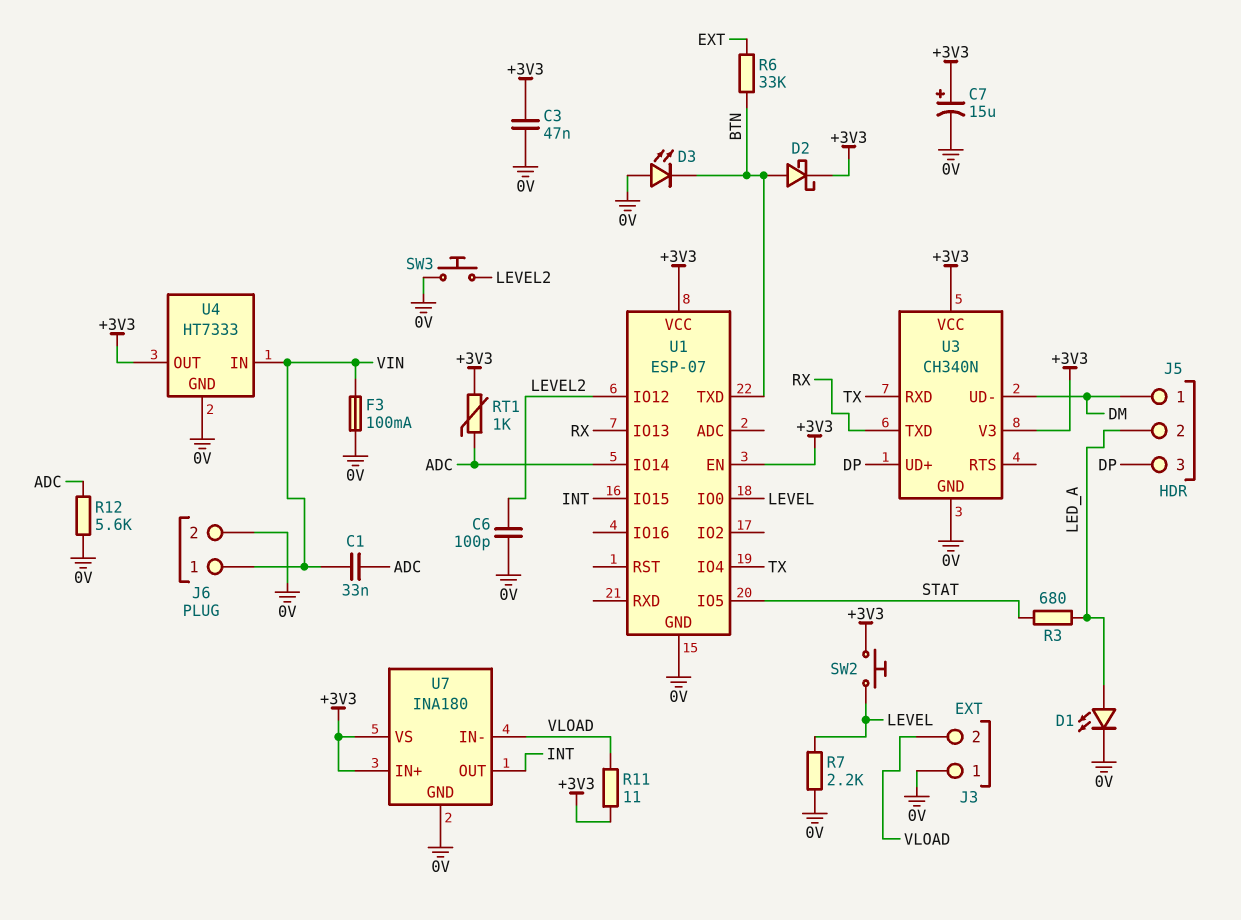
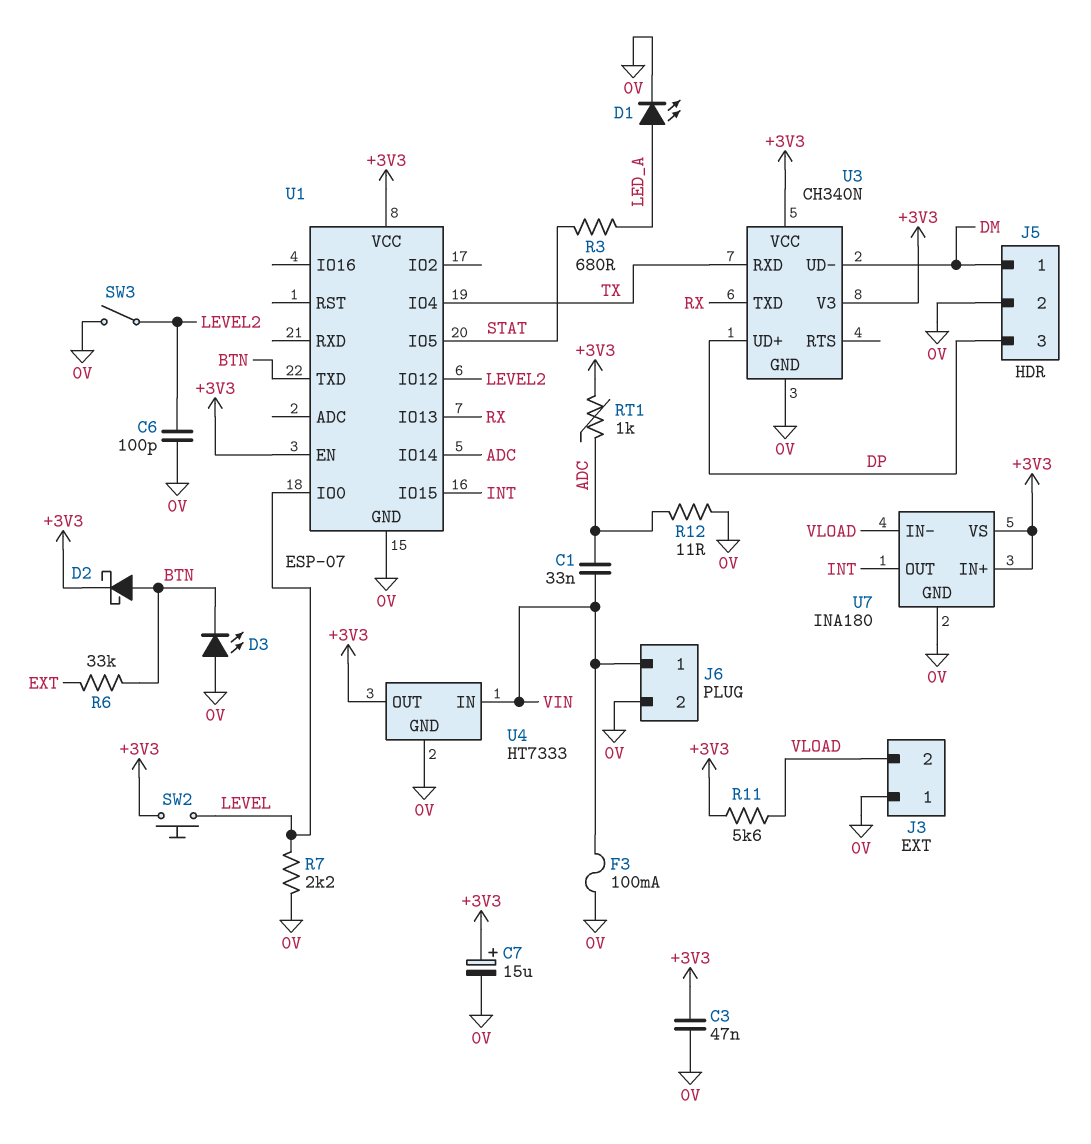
J5 pin 2: LED_A -> 0V
R11: 11 (+3V3, VLOAD) -> 5.6k (+3V3, VLOAD)
R12: 5.6k (0V, ADC) -> 11 (0V, ADC)
SW3: button (0V, LEVEL2) -> switch (0V, LEVEL2)

